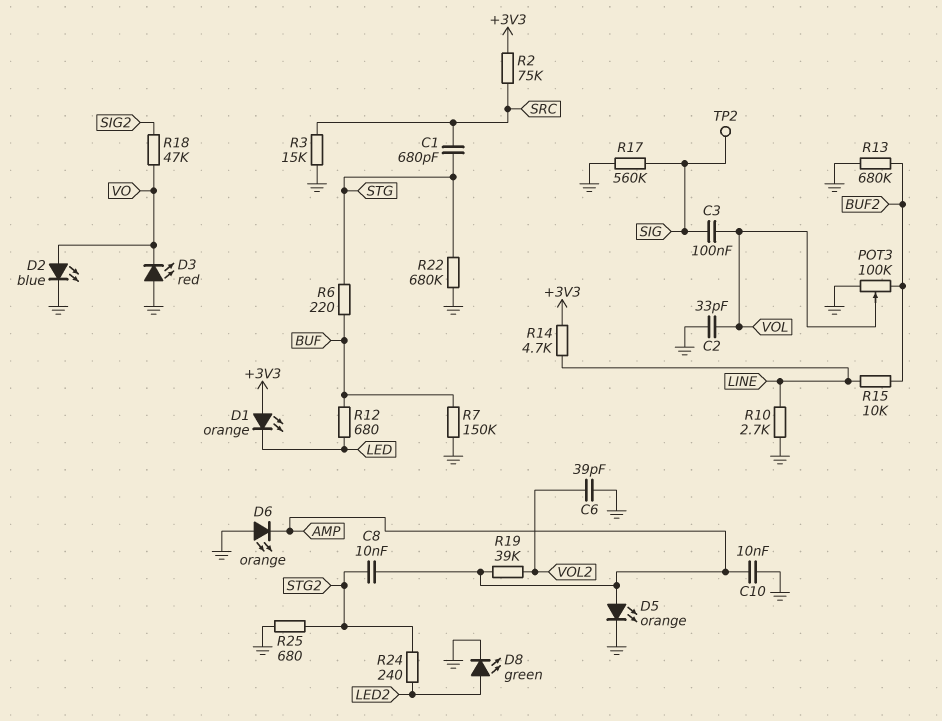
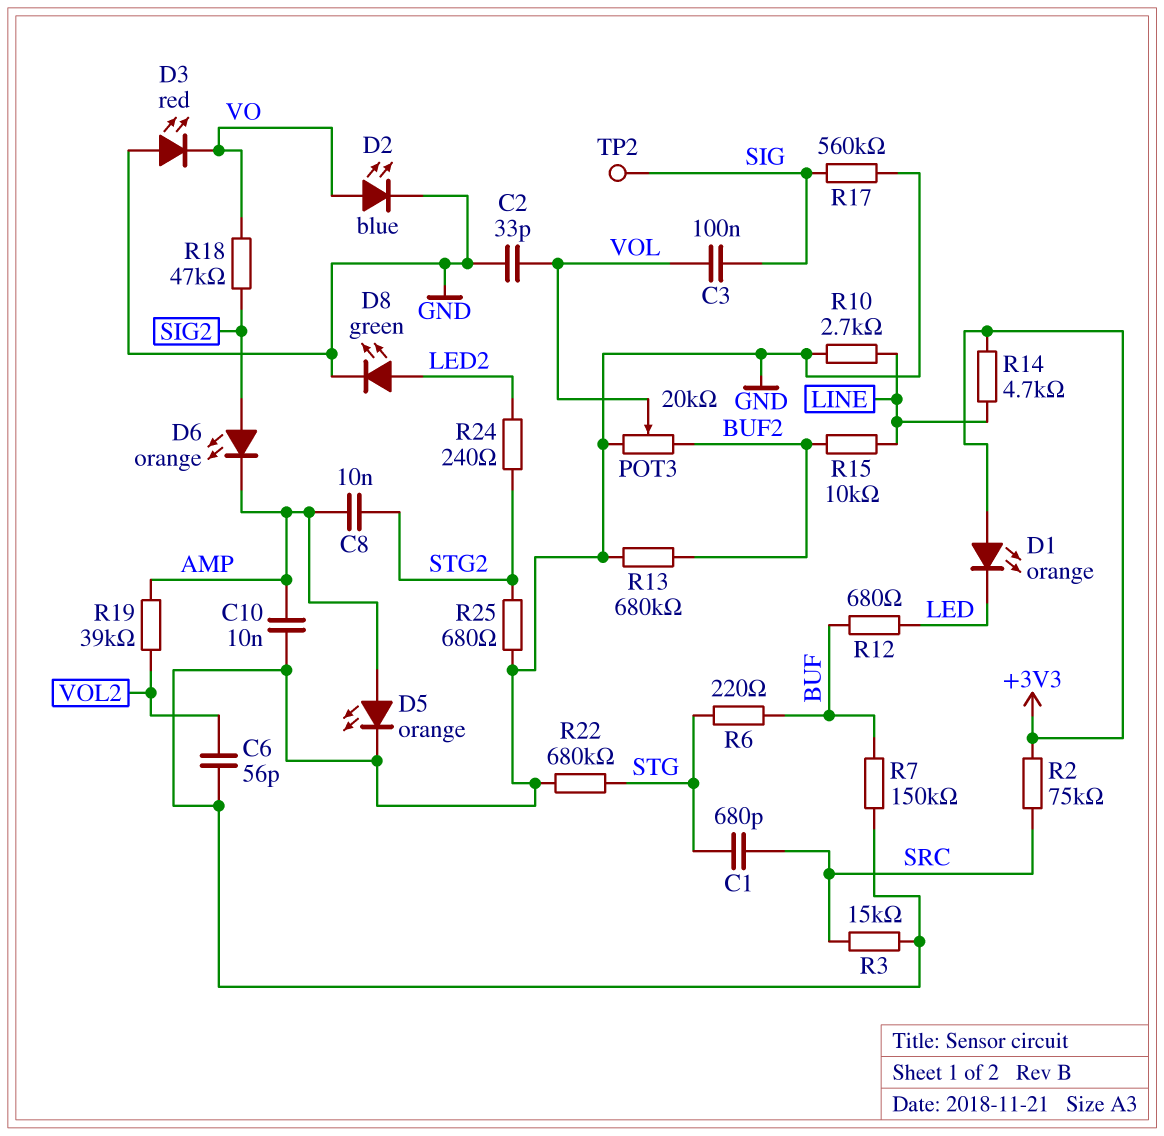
C6: 39pF (GND, VOL2) -> 56pF (GND, VOL2)
D6: LED orange (A GND, K AMP) -> LED orange (A SIG2, K AMP)
POT3: 100k (BUF2, GND, wiper VOL) -> 20k (BUF2, GND, wiper VOL)

